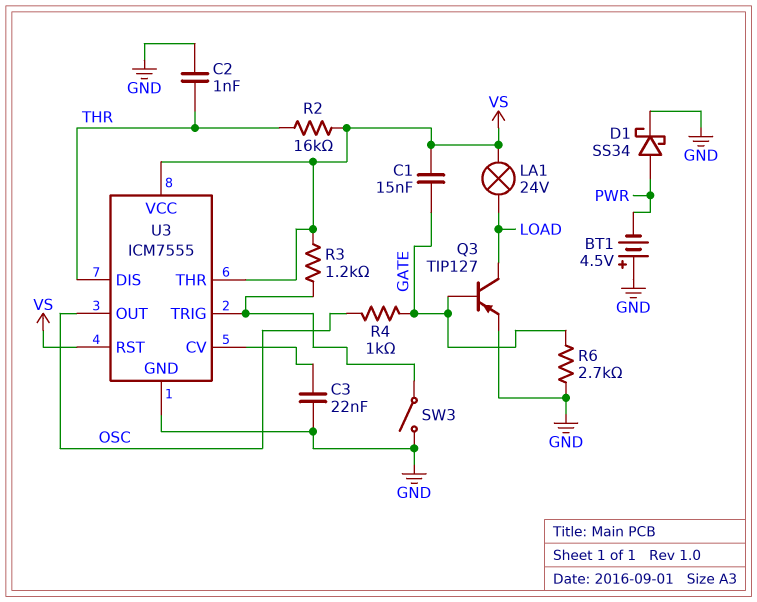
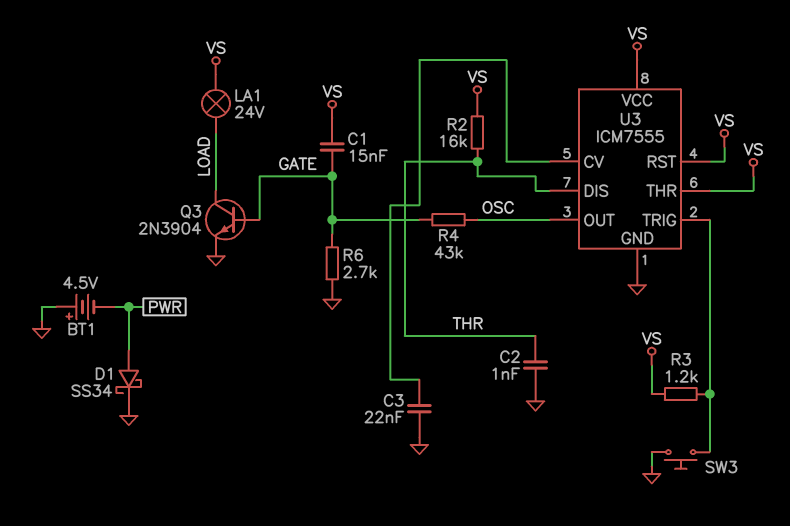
Q3: PNP TIP127 (B GATE, C LOAD, E GND) -> NPN 2N3904 (B GATE, C LOAD, E GND)
R4: 1k (GATE, OSC) -> 43k (GATE, OSC)
SW3: switch (GND, U3/TRIG) -> button (GND, U3/TRIG)

